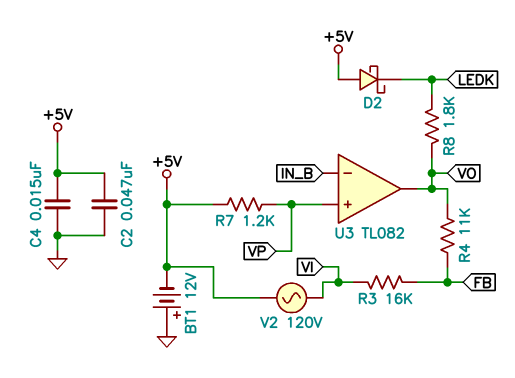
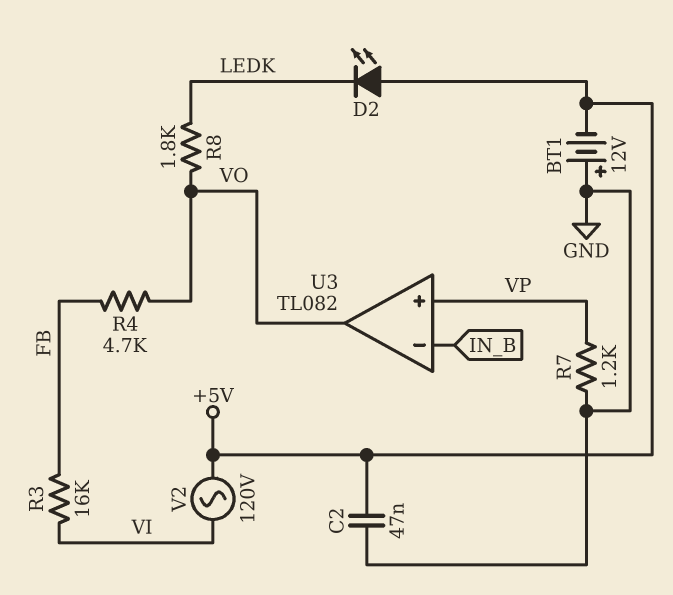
C4: 15nF (+5V, GND) -> none
D2: schottky (A +5V, K LEDK) -> LED (A +5V, K LEDK)
R4: 11k (FB, VO) -> 4.7k (FB, VO)
R7: 1.2k (+5V, VP) -> 1.2k (GND, VP)

